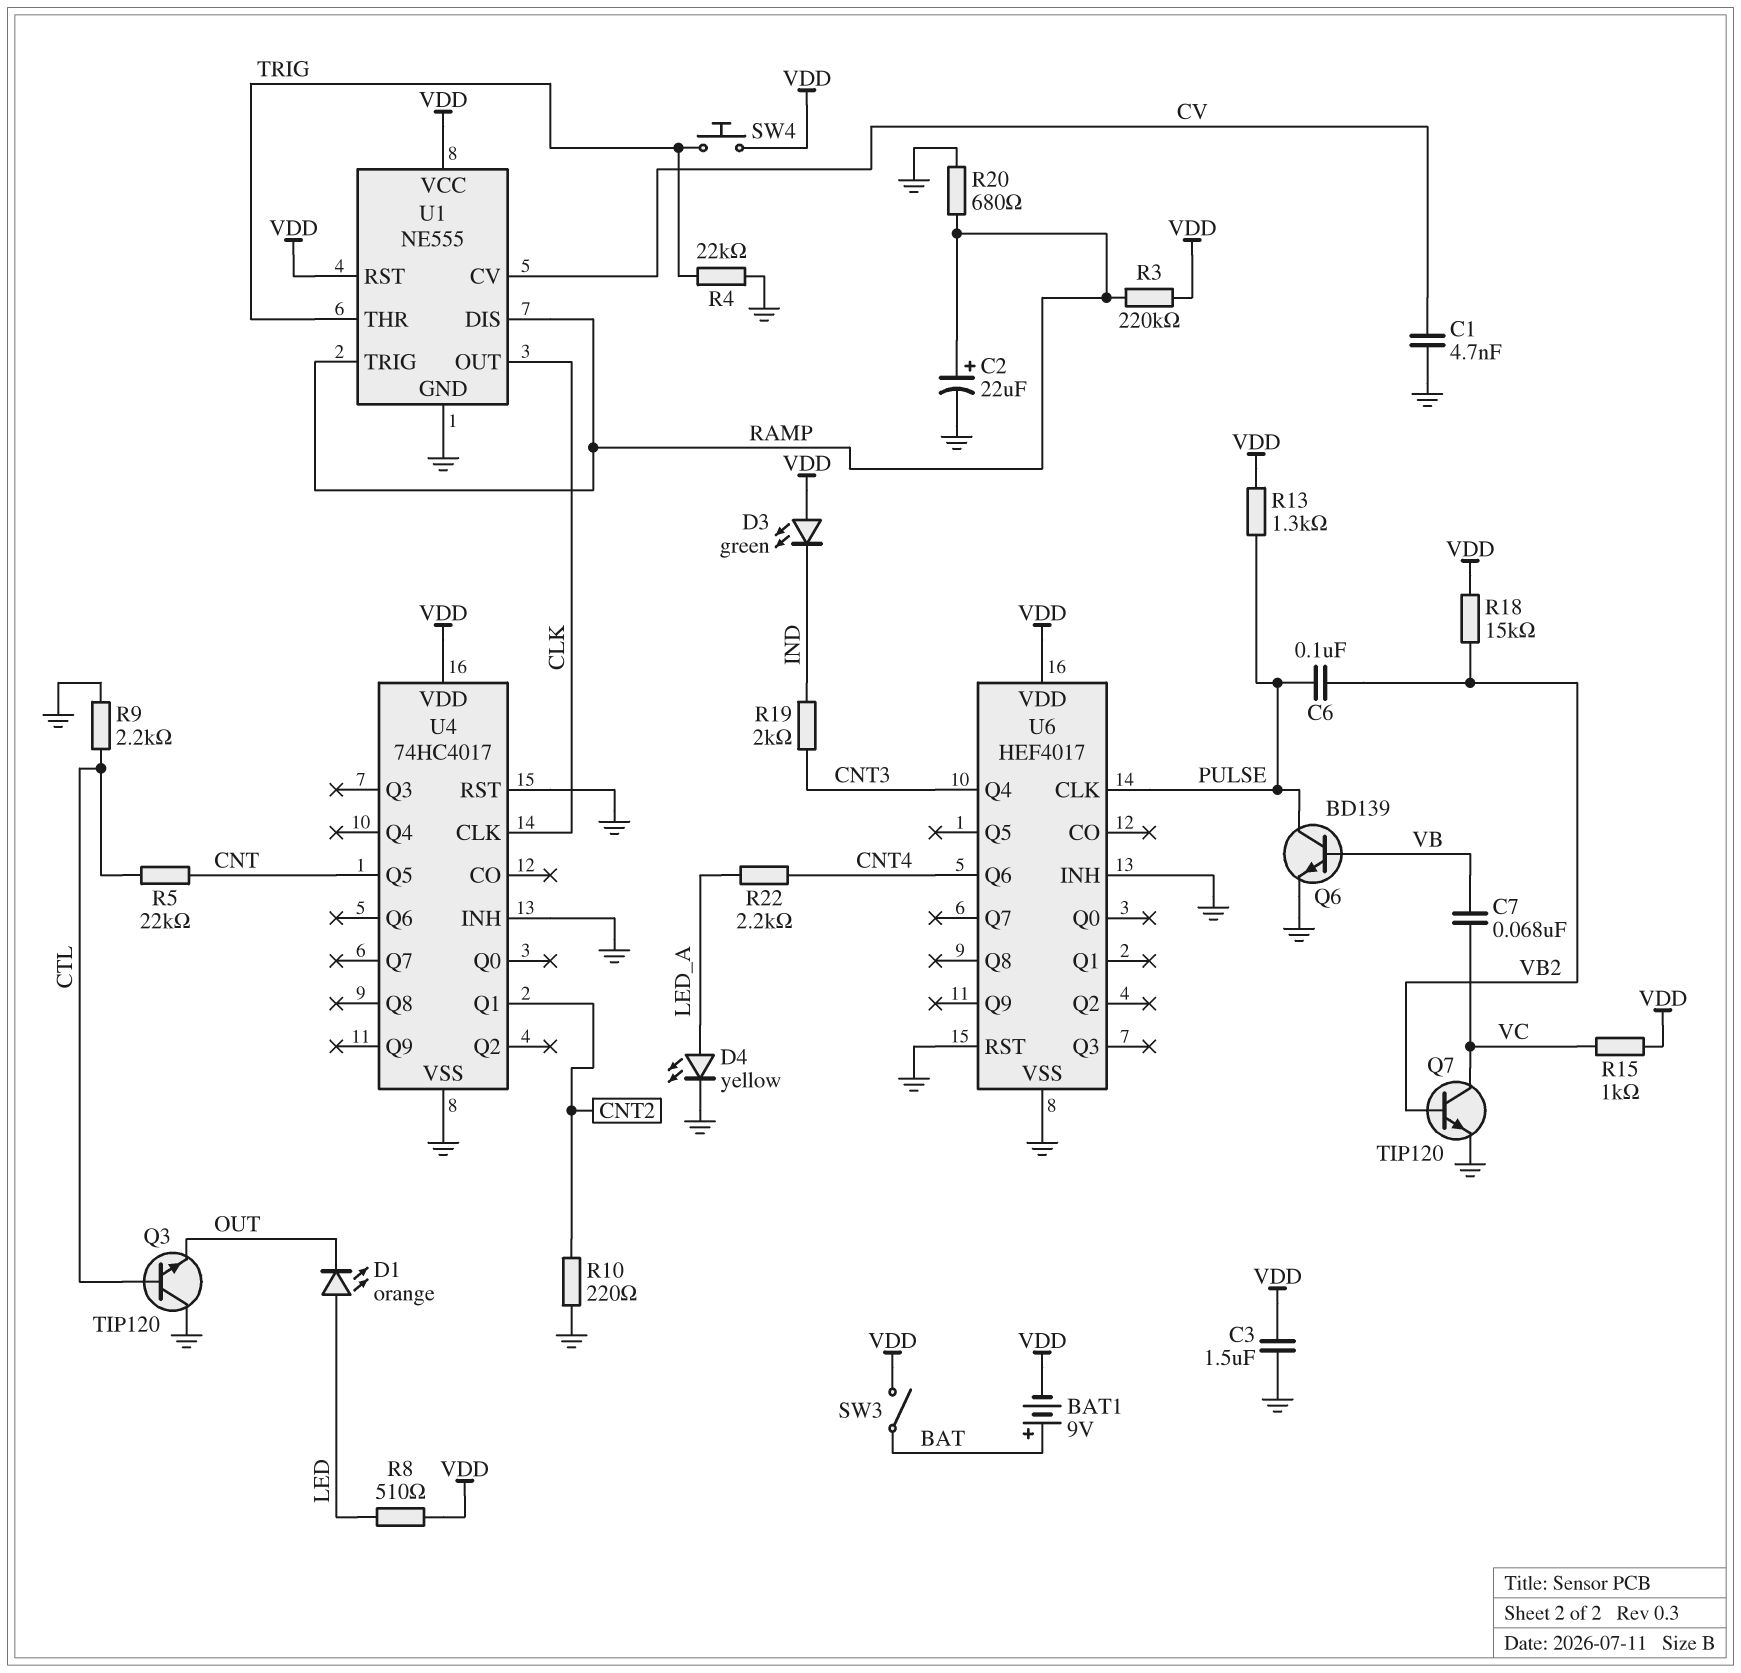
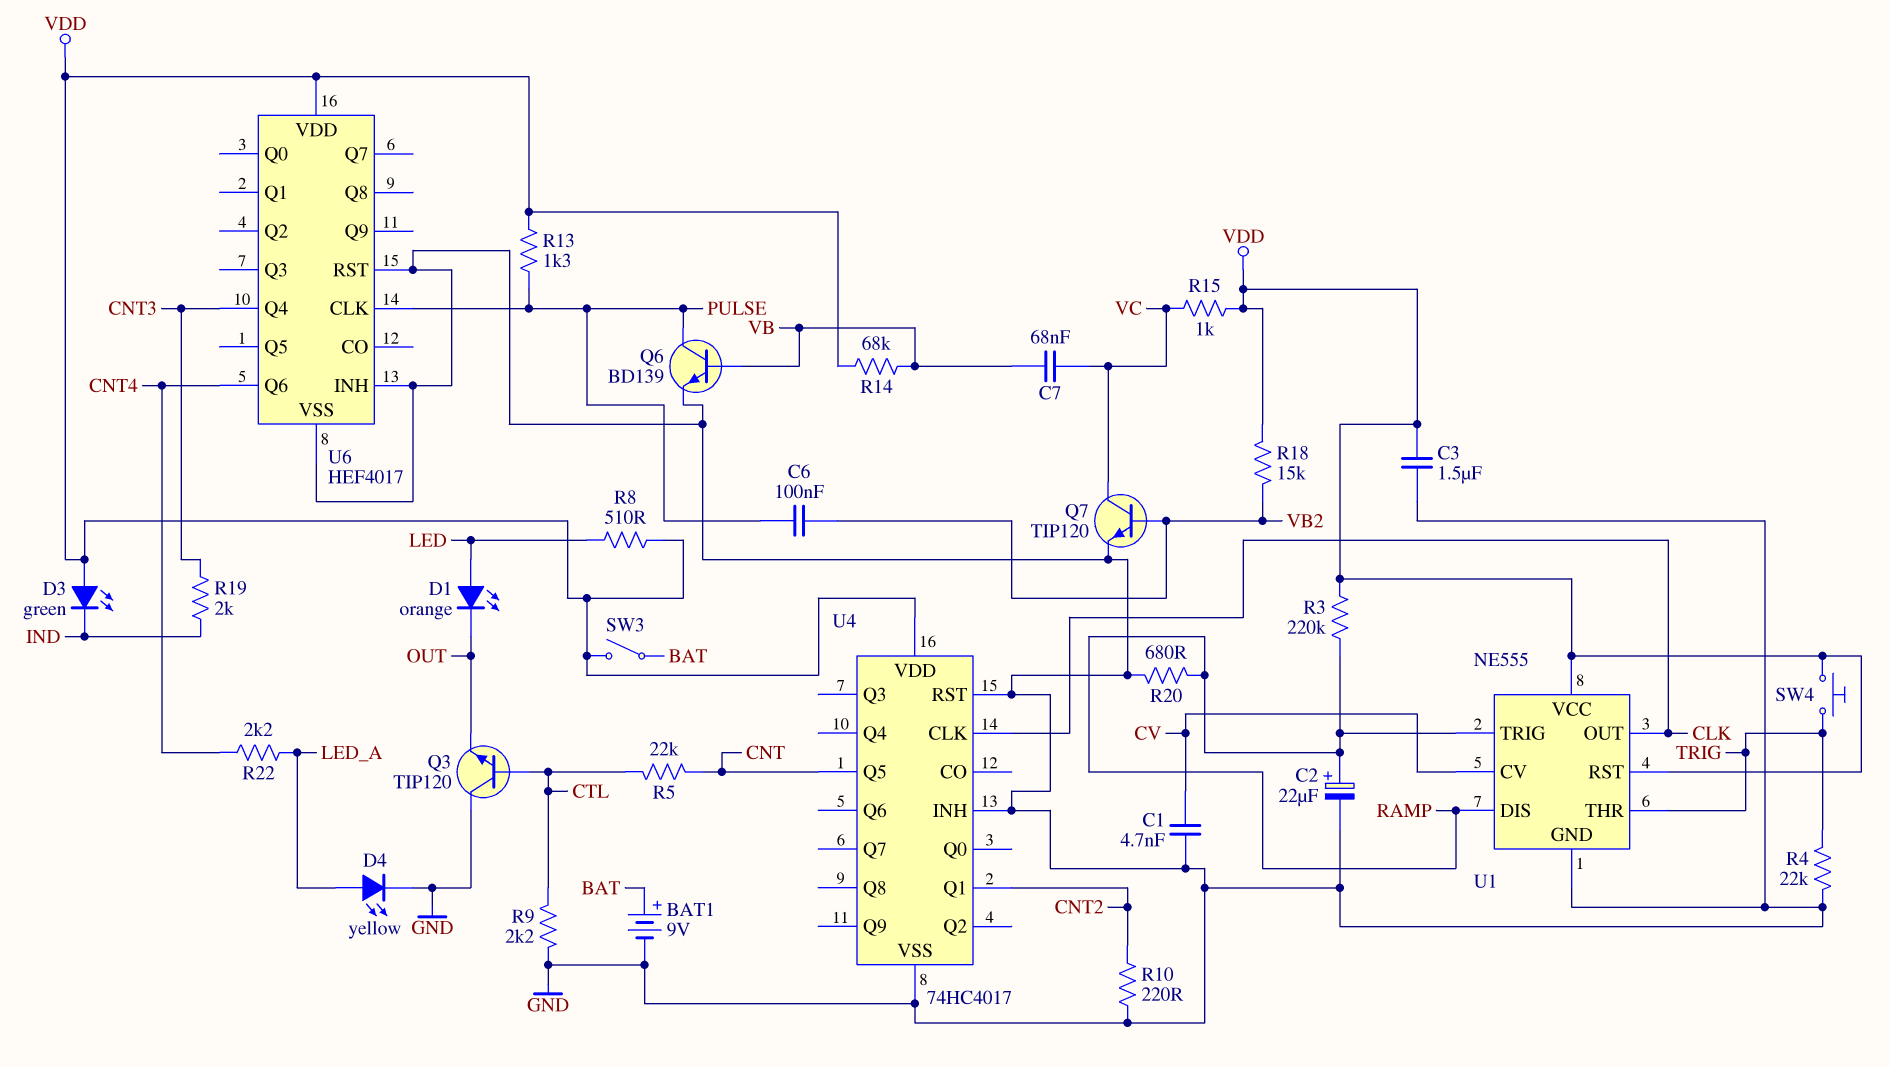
BAT1: 9V (plus BAT, minus VDD) -> 9V (plus BAT, minus GND)
R14: none -> 68k (VB, VDD)

